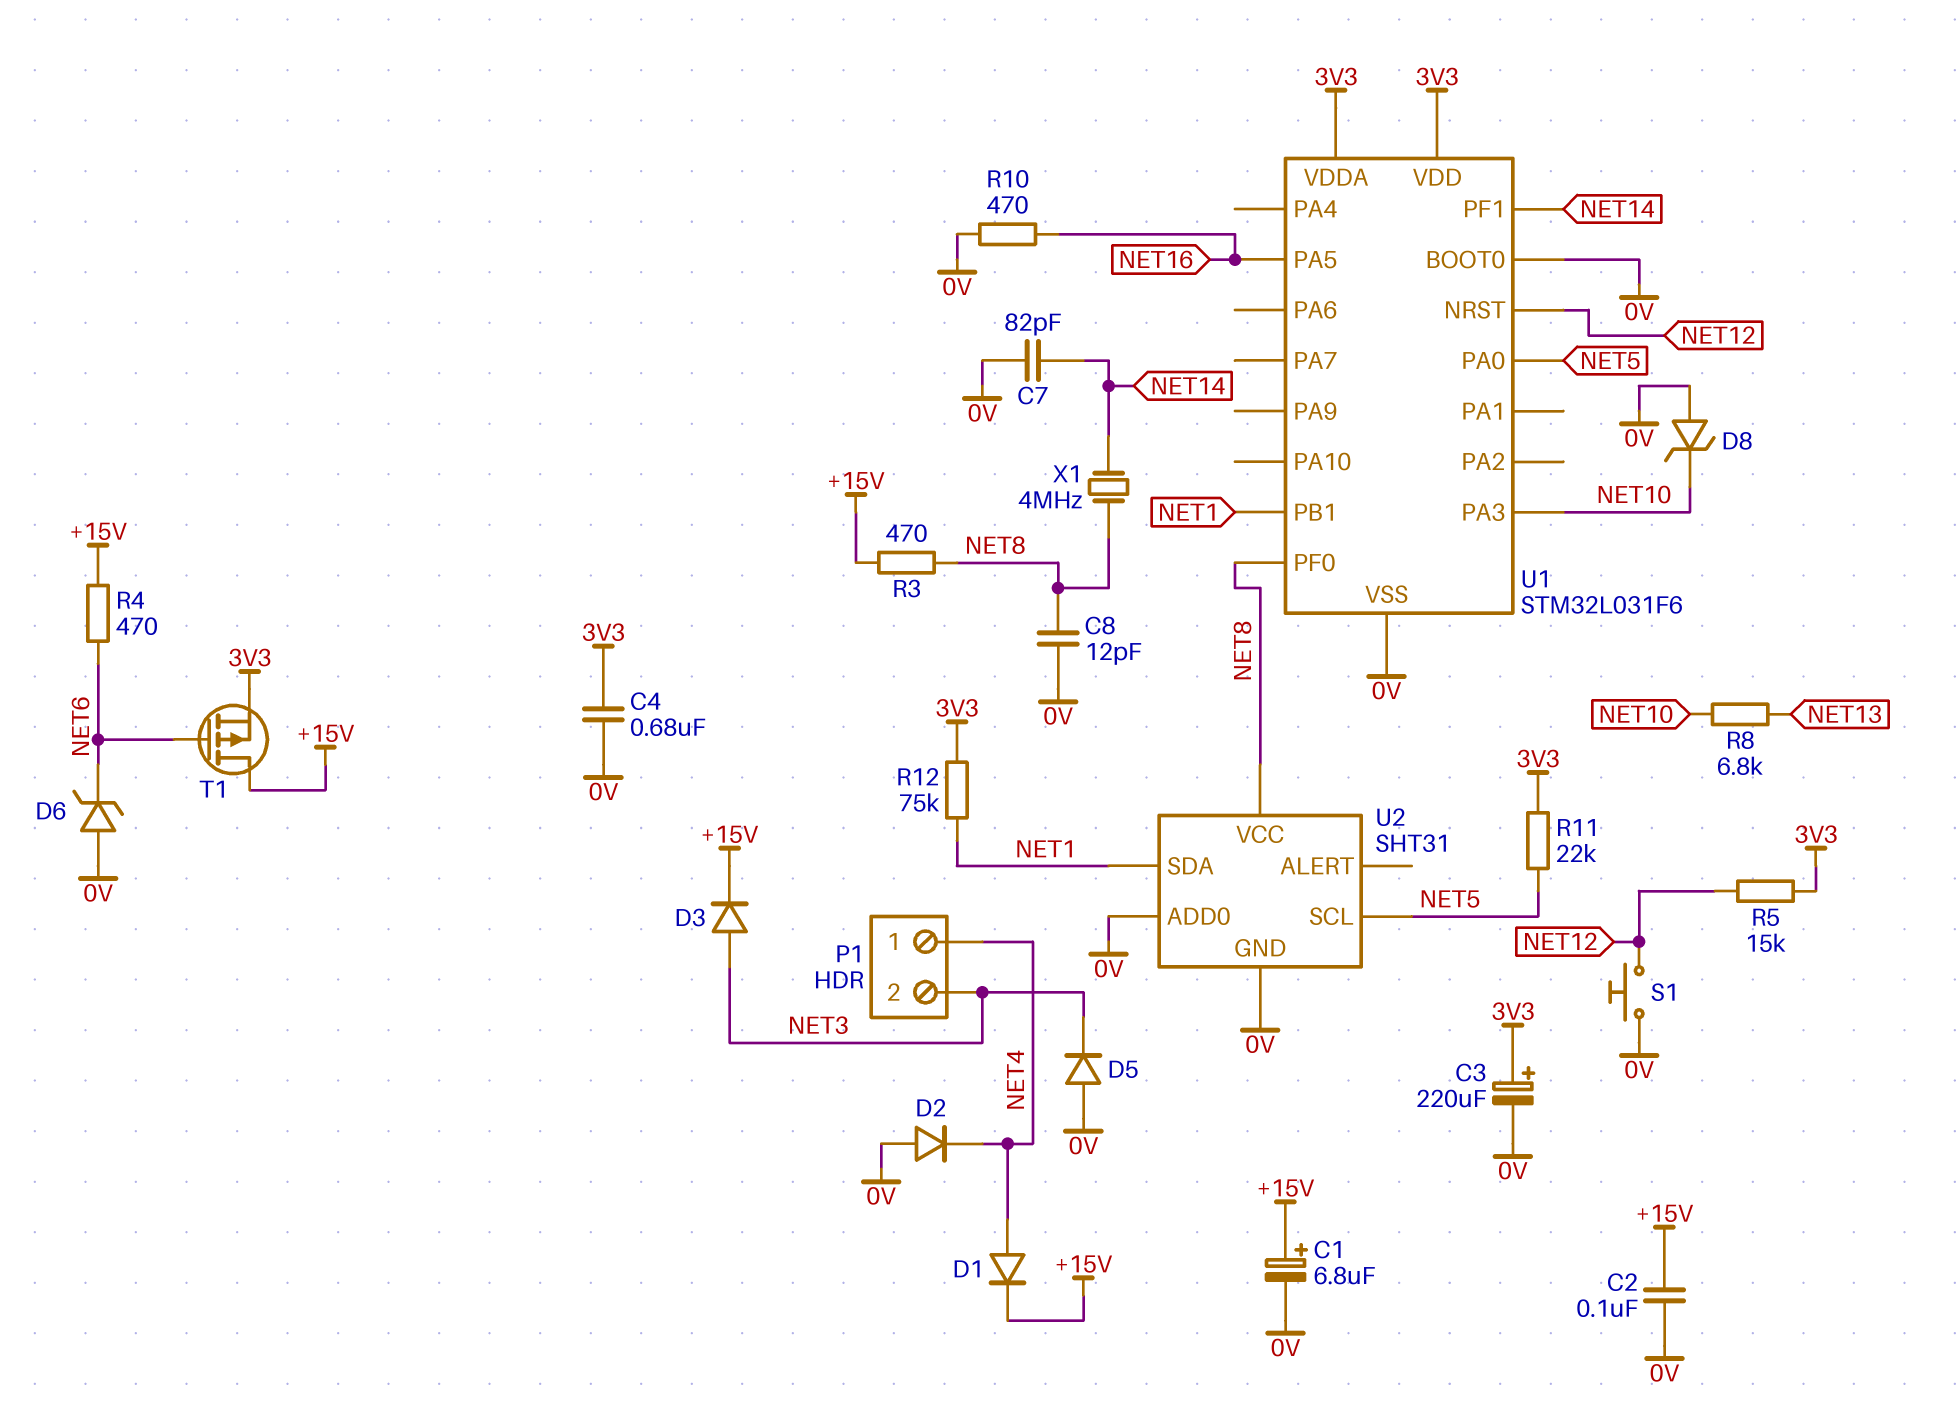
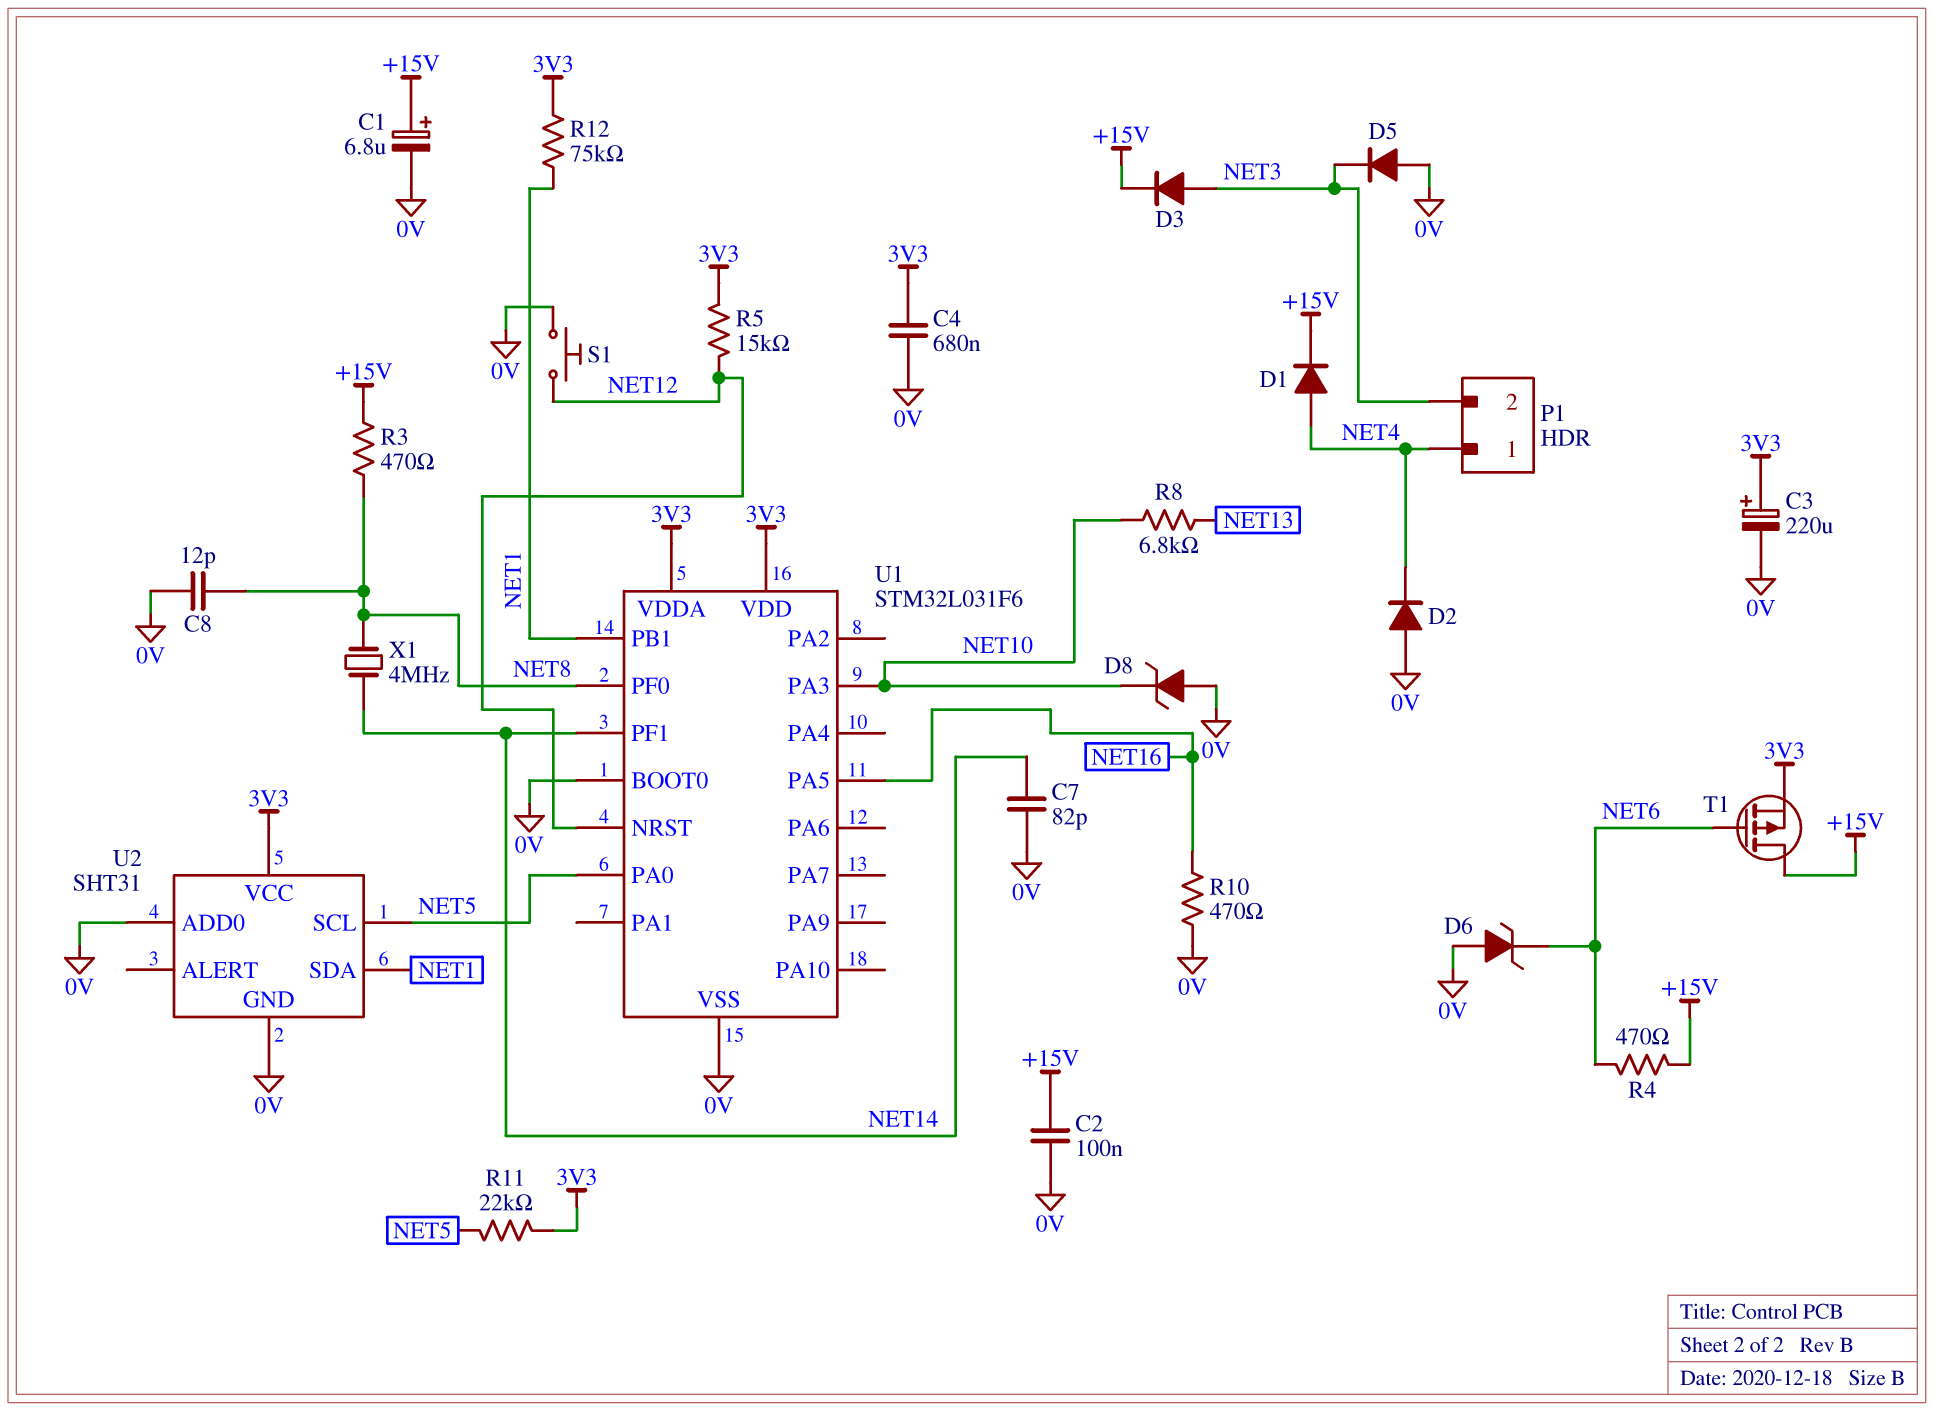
U2 pin VCC: NET8 -> 3V3

